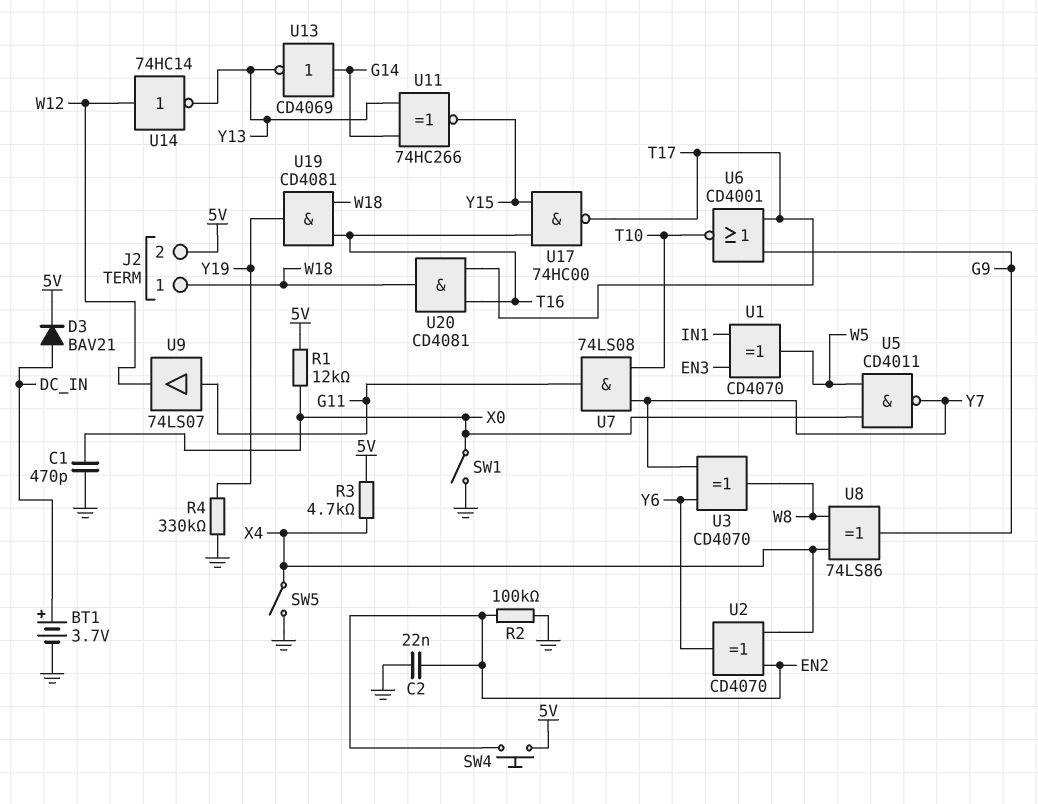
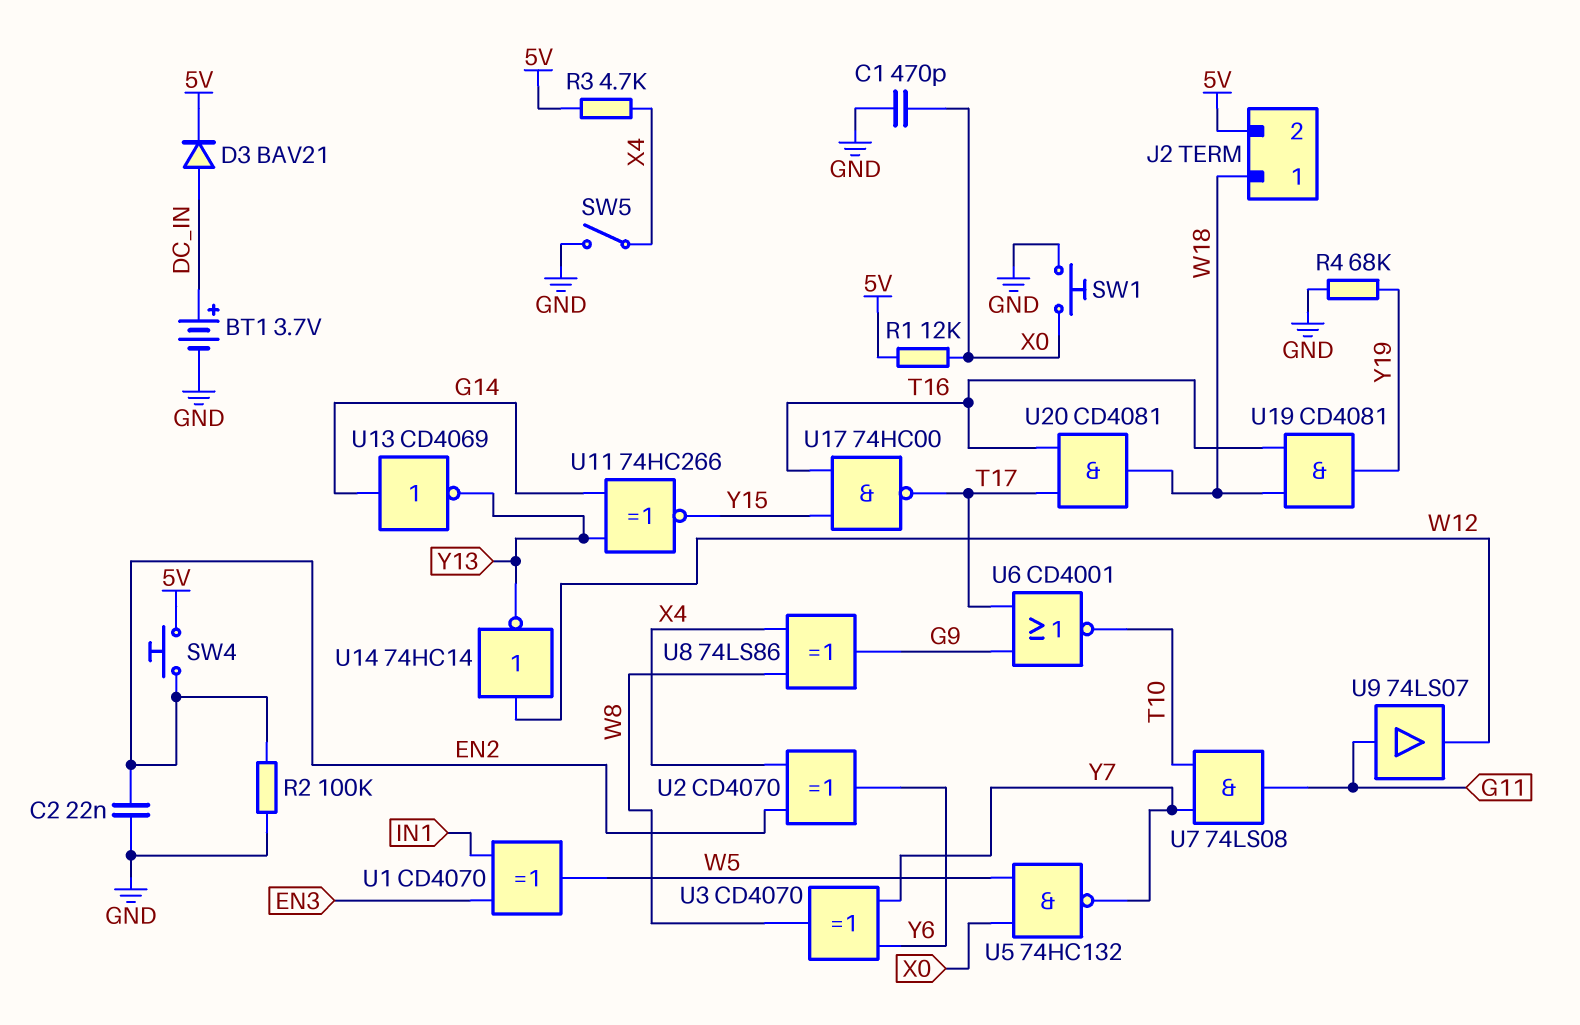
R4: 330k (GND, Y19) -> 68k (GND, Y19)
SW1: switch (GND, X0) -> button (GND, X0)
U5: NAND CD4011 (in W5, in X0, out Y7) -> NAND 74HC132 (in W5, in X0, out Y7)

